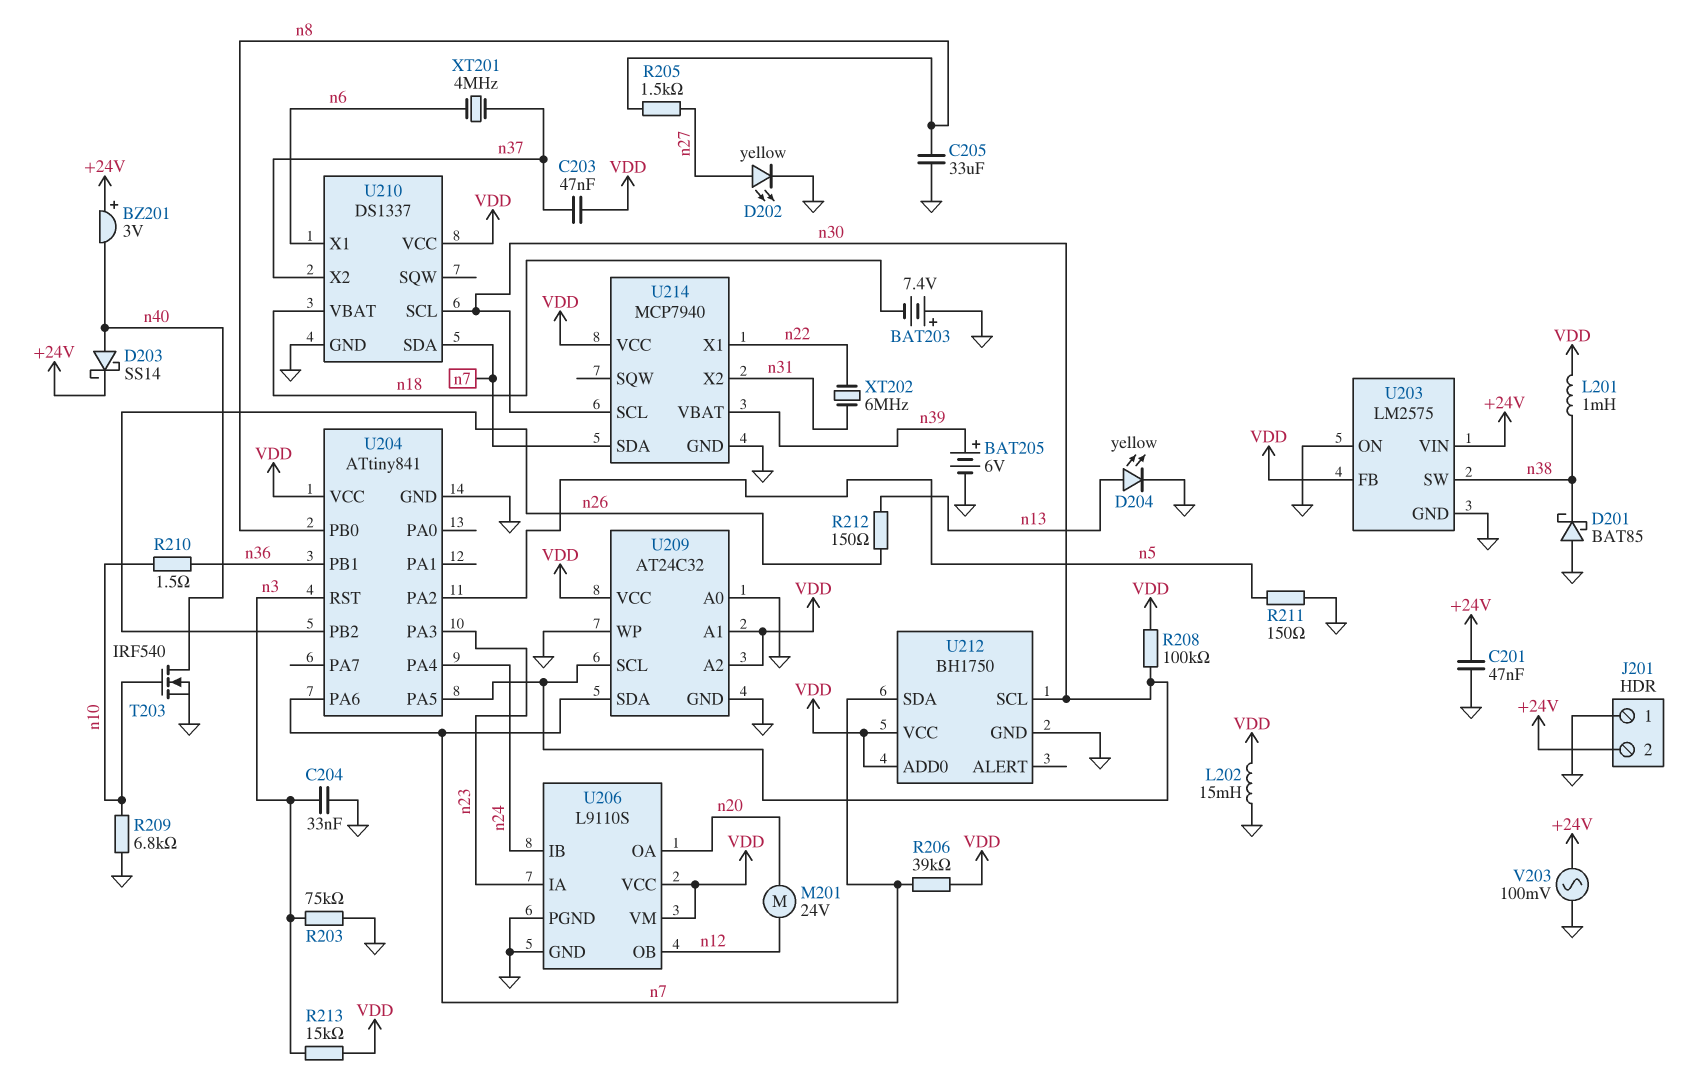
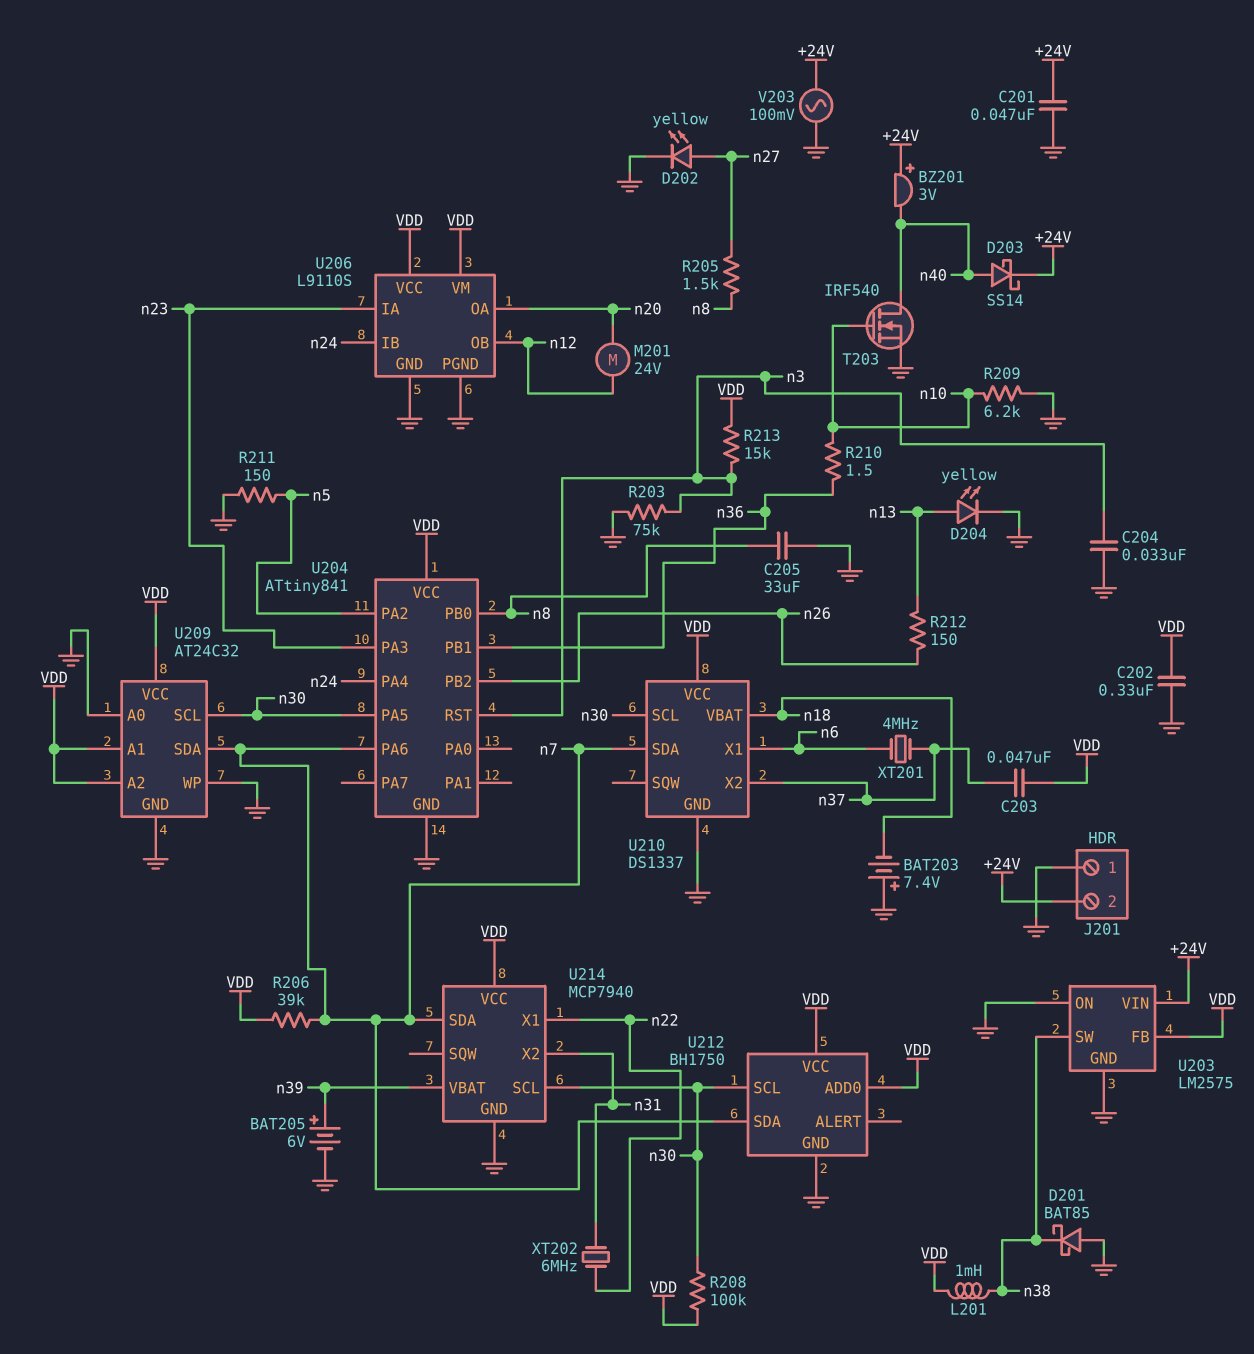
C202: none -> 330nF (GND, VDD)
L202: 15mH (GND, VDD) -> none
R209: 6.8k (GND, n10) -> 6.2k (GND, n10)

